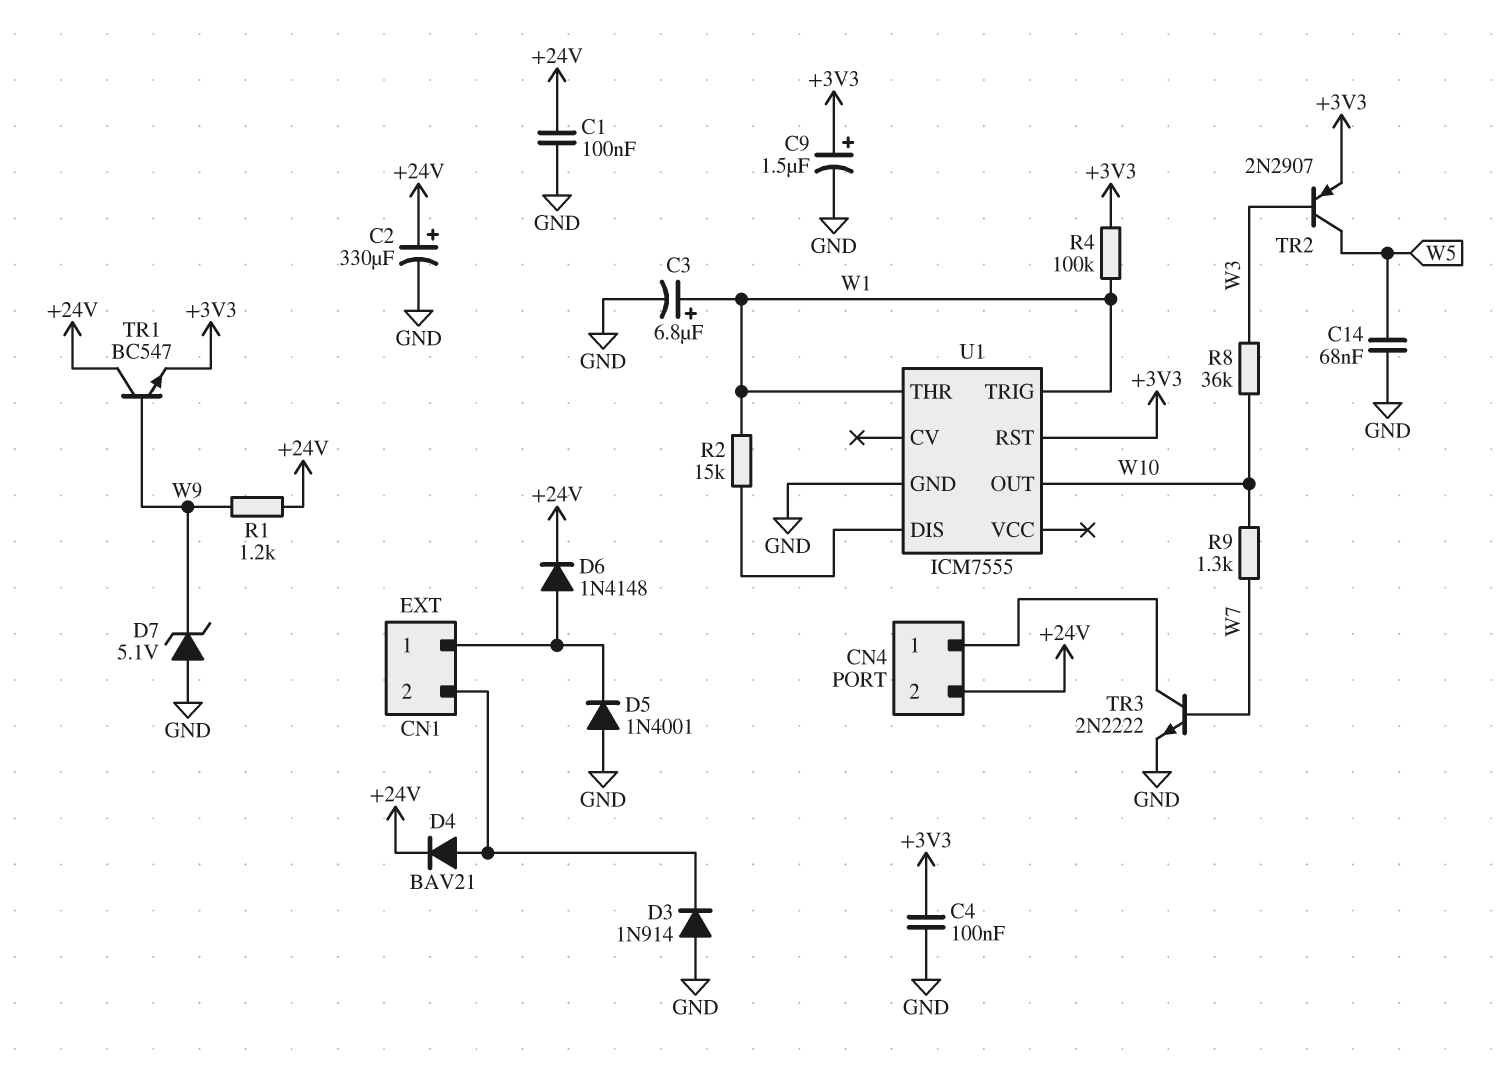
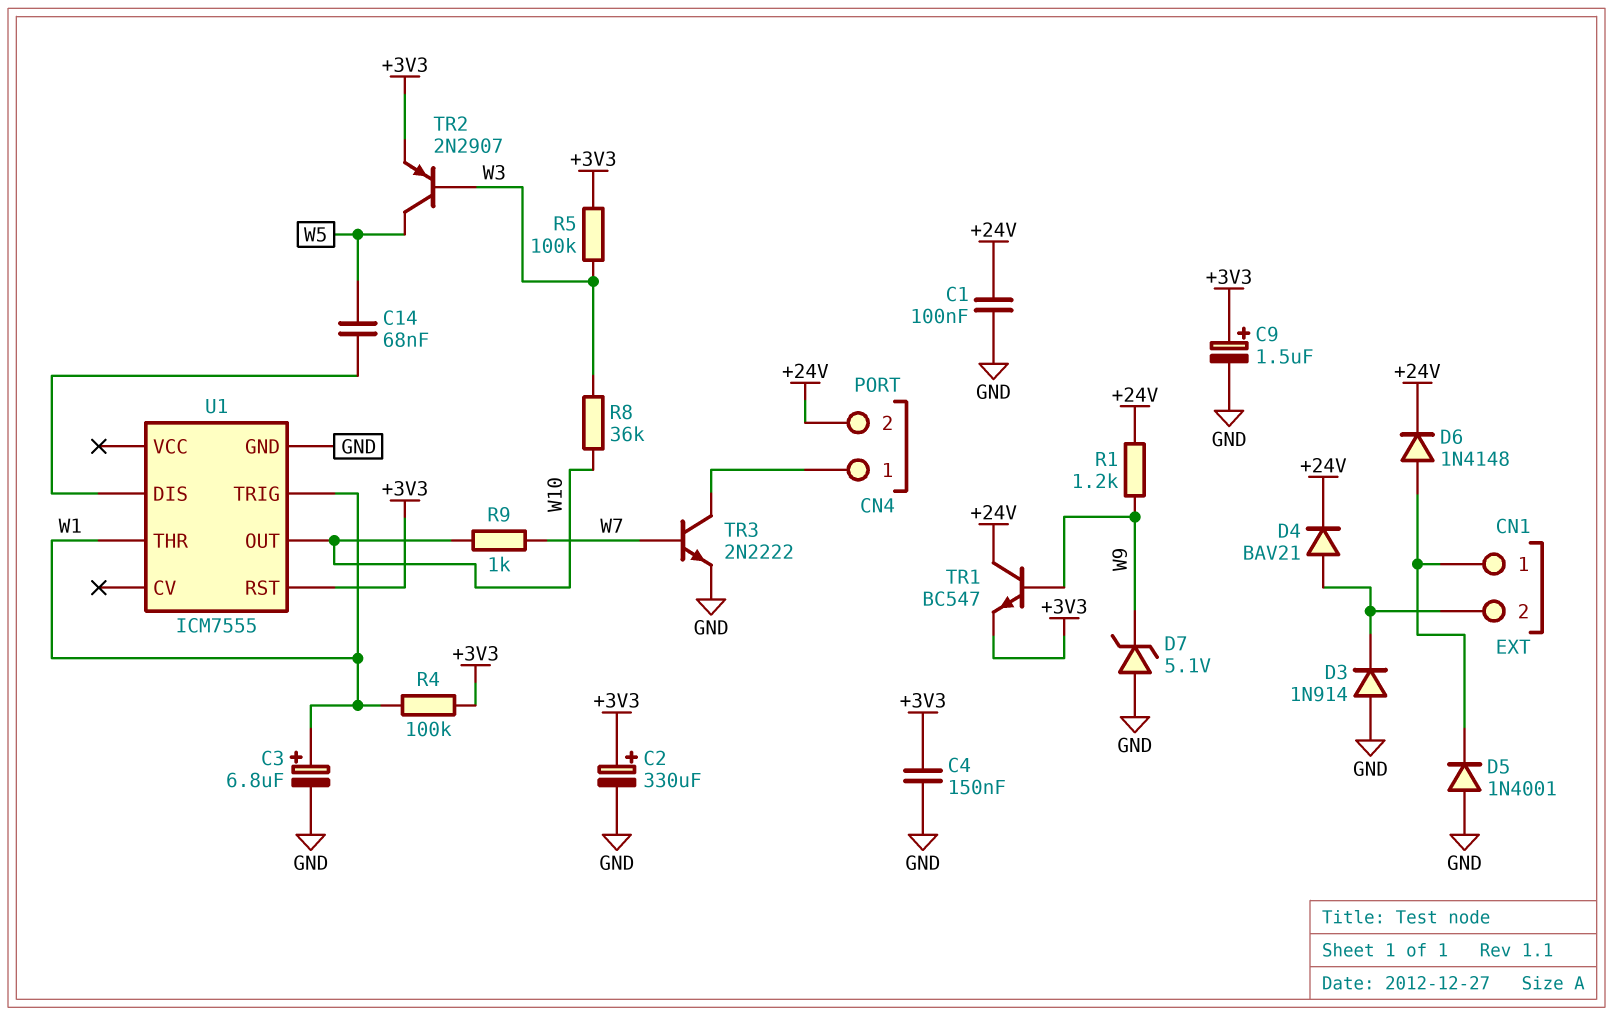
C2: 330uF (plus +24V, minus GND) -> 330uF (plus +3V3, minus GND)
C4: 100nF (+3V3, GND) -> 150nF (+3V3, GND)
C14: 68nF (GND, W5) -> 68nF (U1/DIS, W5)
R2: 15k (U1/DIS, W1) -> none
R5: none -> 100k (+3V3, W3)
R9: 1.3k (W7, W10) -> 1k (W7, W10)

